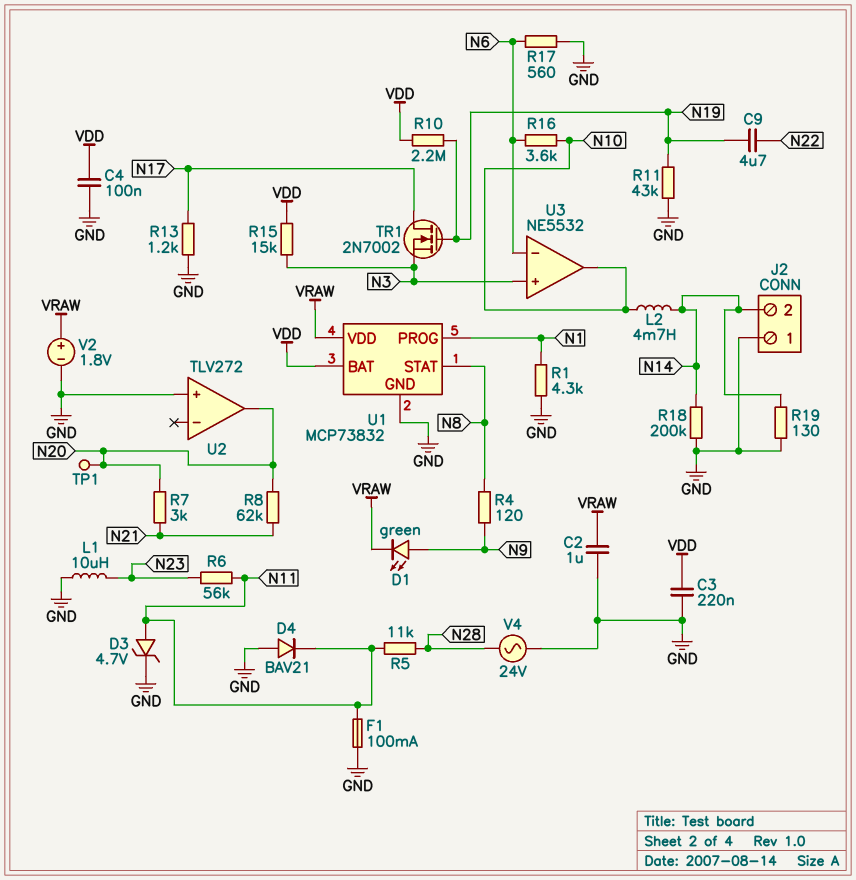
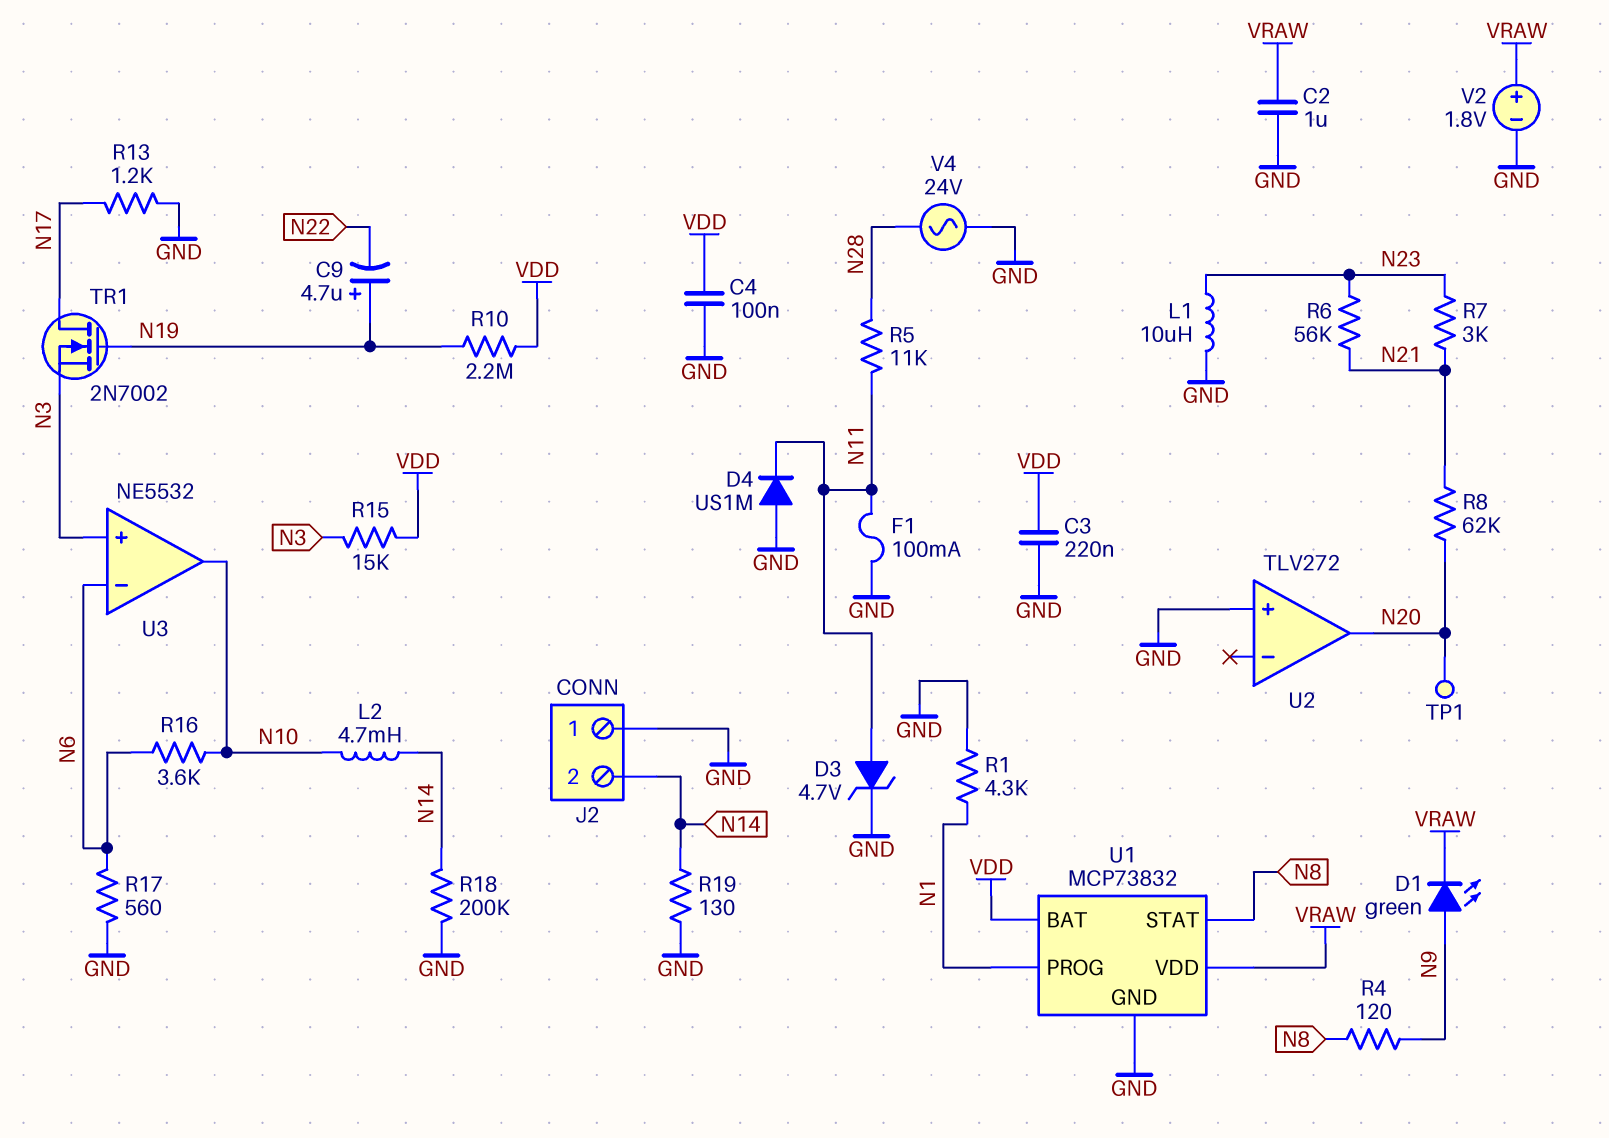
C9: 4.7uF (N19, N22) -> 4.7uF (plus N19, minus N22)
D4: diode BAV21 (A GND, K N11) -> diode US1M (A GND, K N11)
R6: 56k (N11, N23) -> 56k (N21, N23)
R7: 3k (N20, N21) -> 3k (N21, N23)
R11: 43k (GND, N19) -> none

